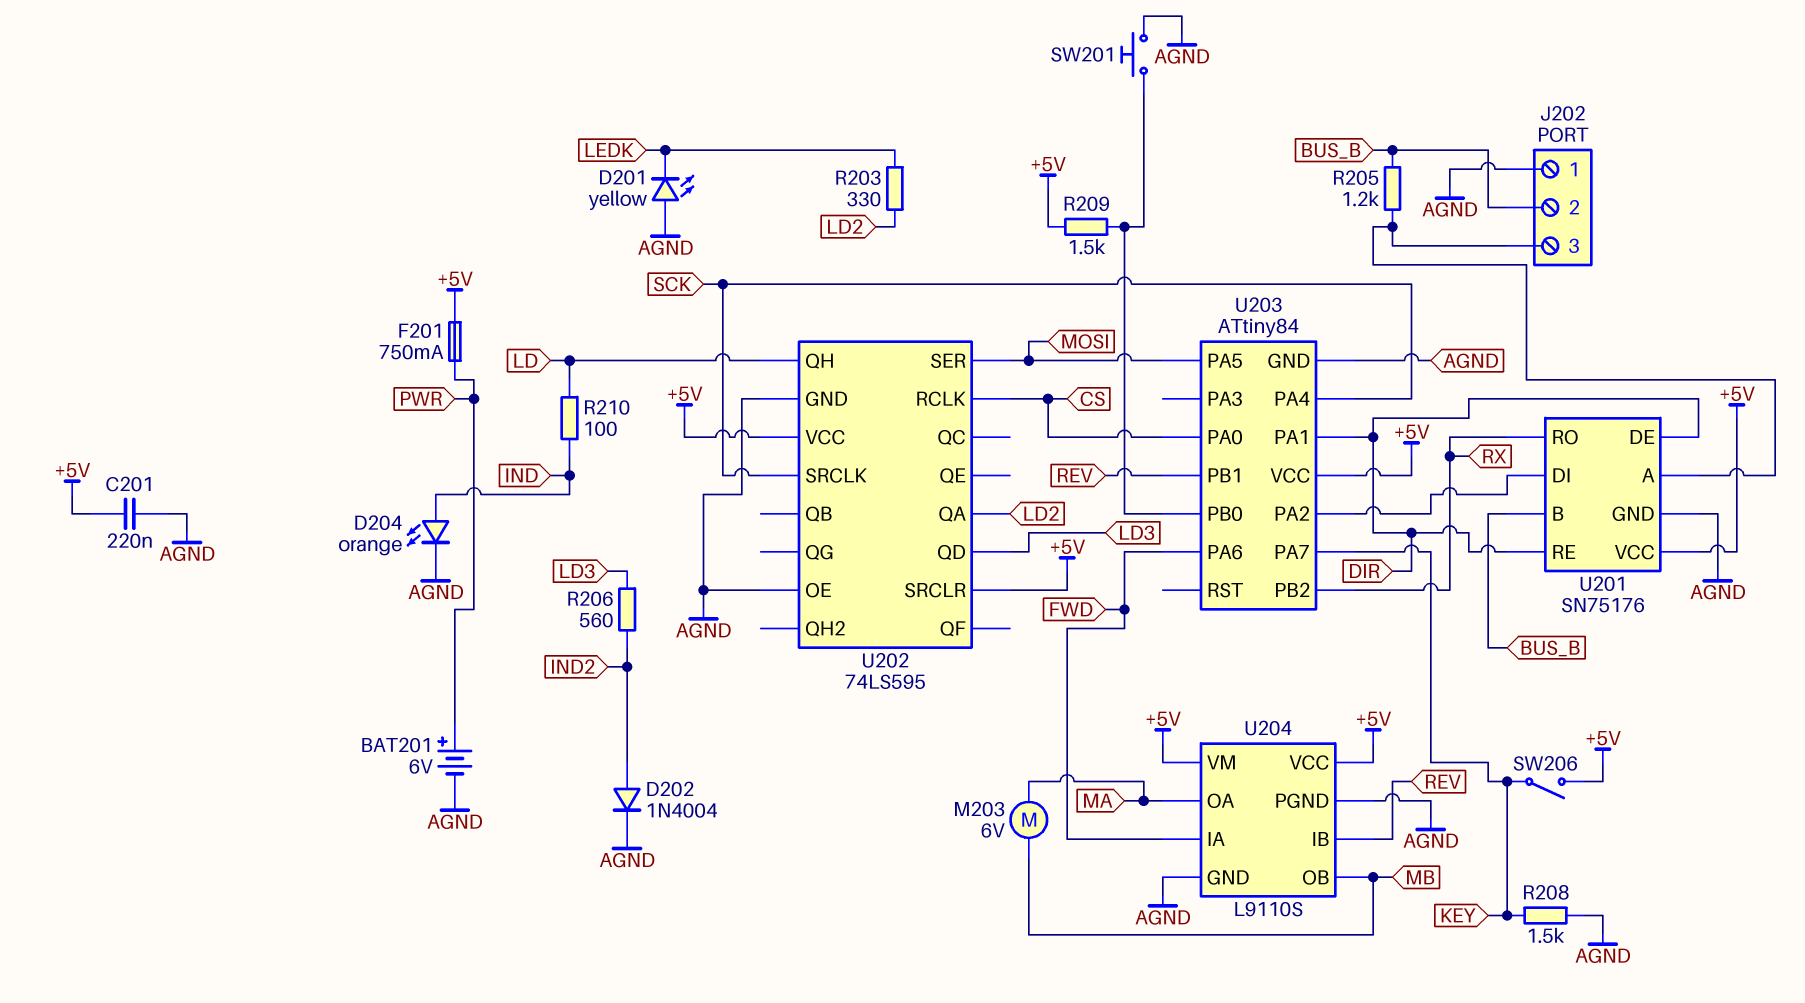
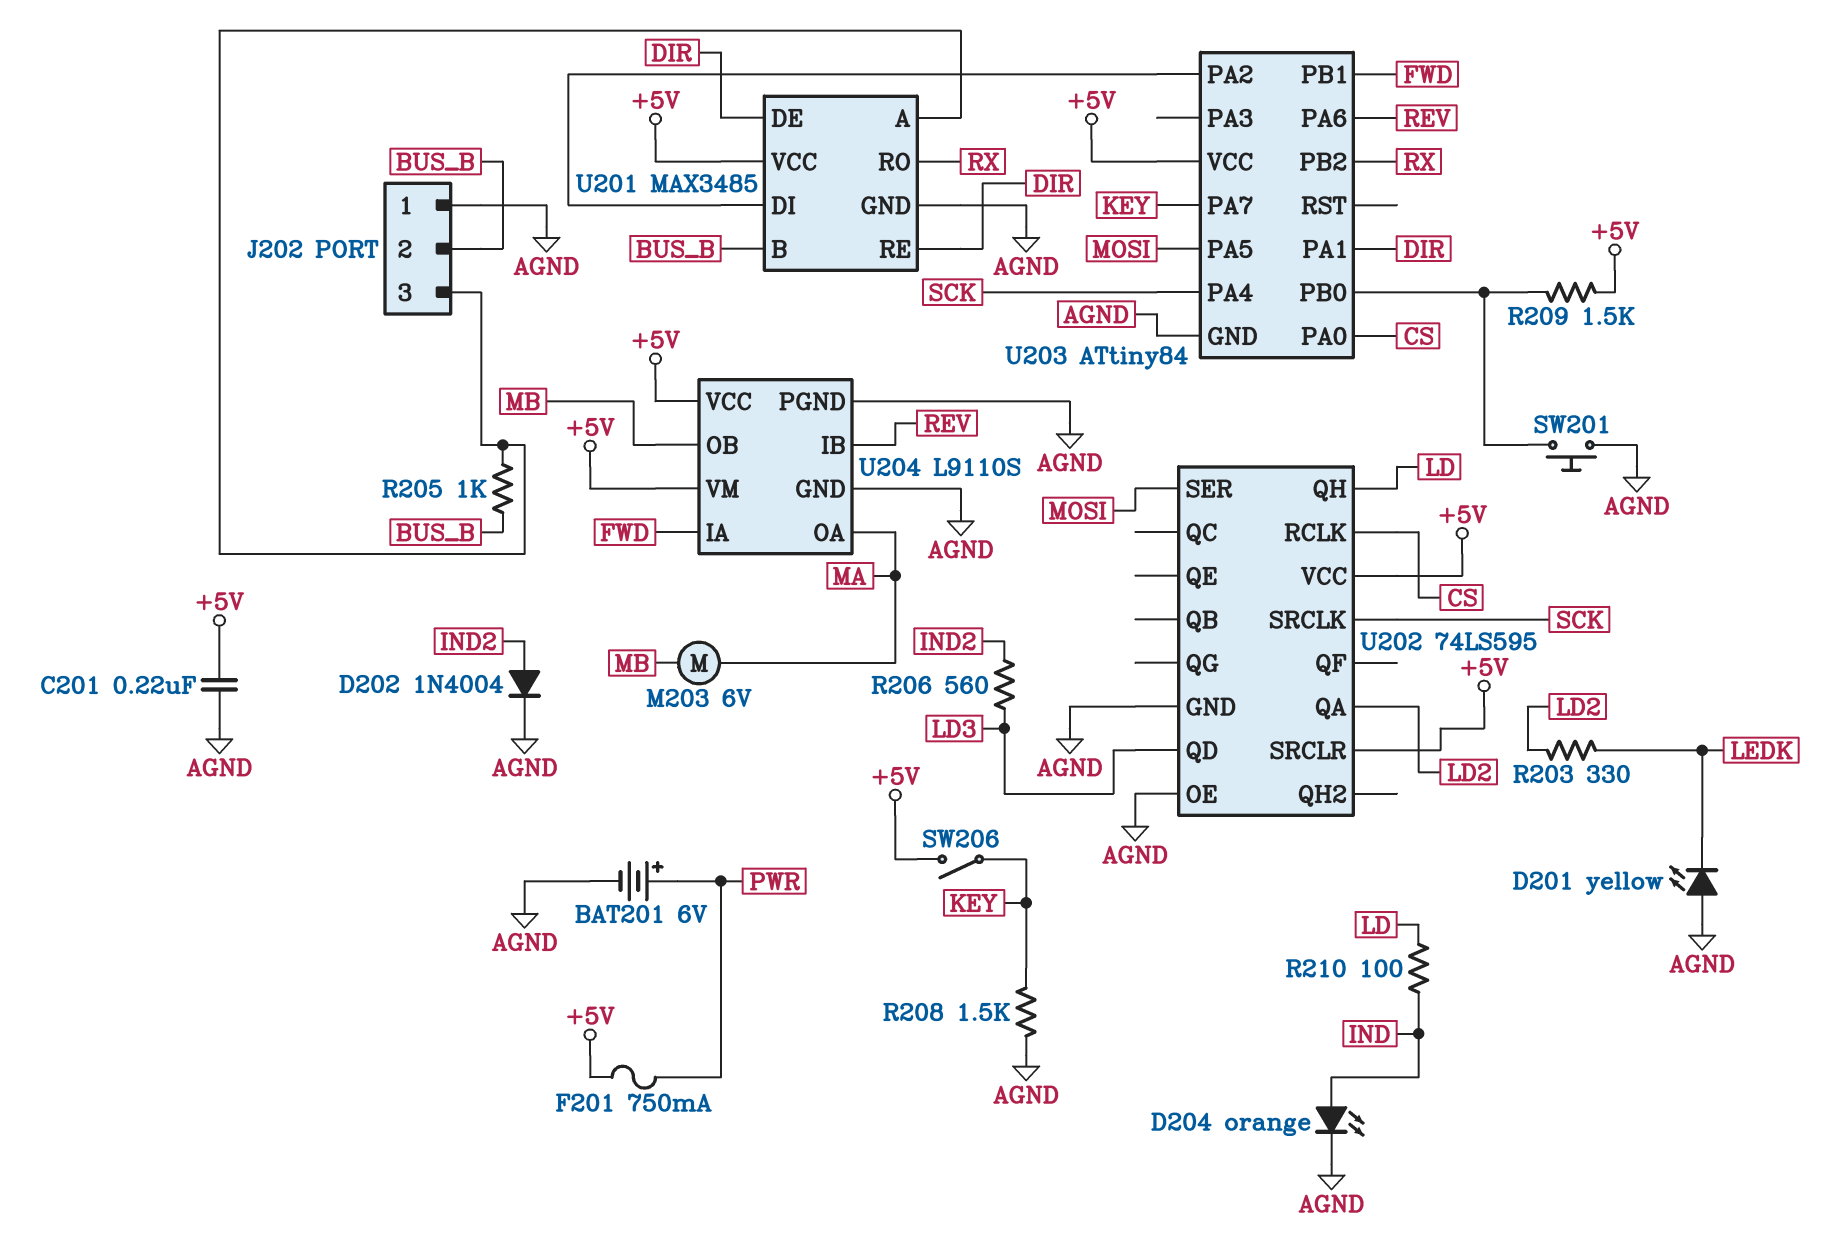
R205: 1.2k (BUS_B, J202/3) -> 1k (BUS_B, J202/3)
U201: SN75176 -> MAX3485
U203 pin PA6: FWD -> REV
U203 pin PB1: REV -> FWD

